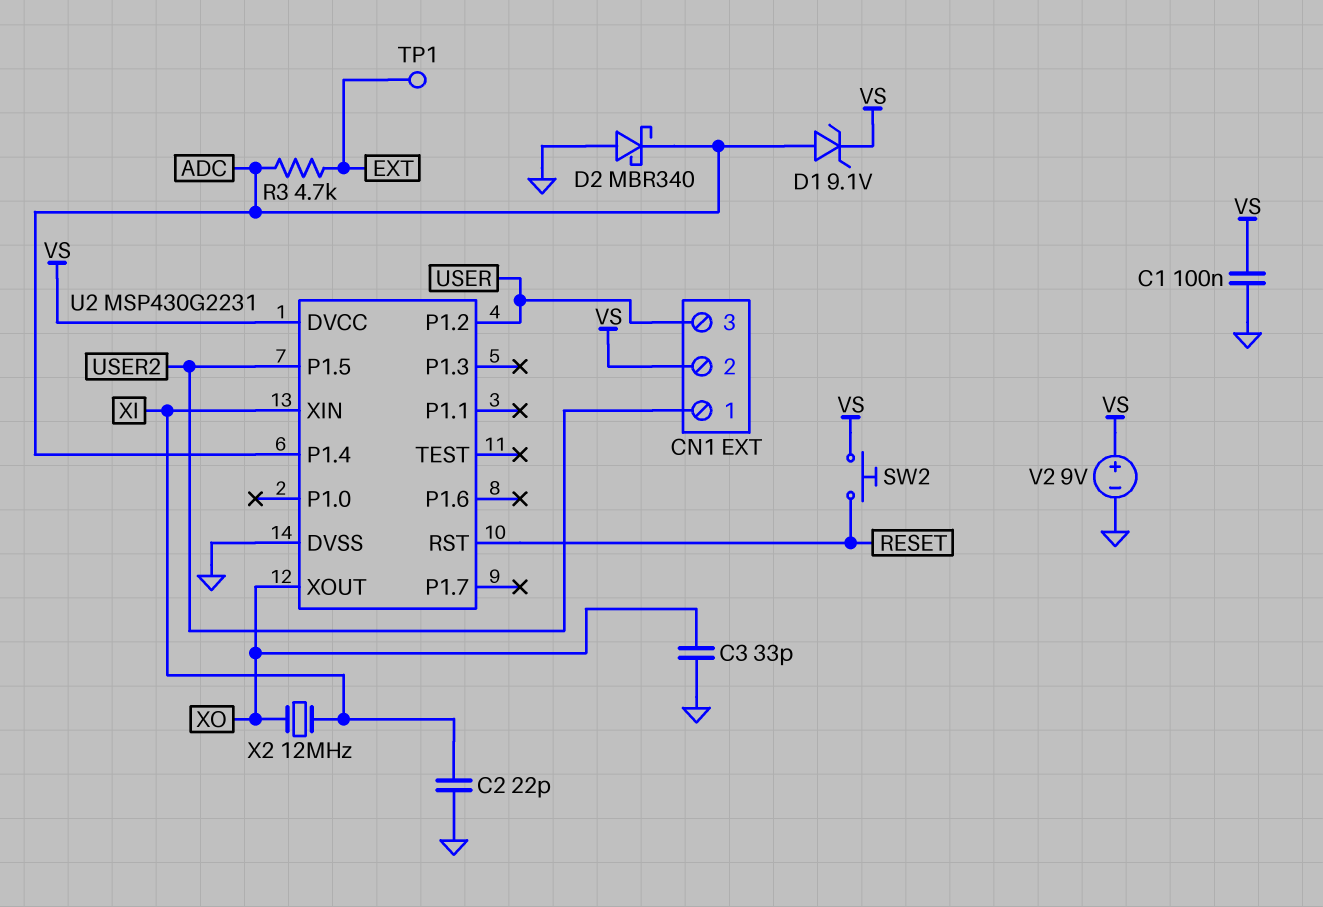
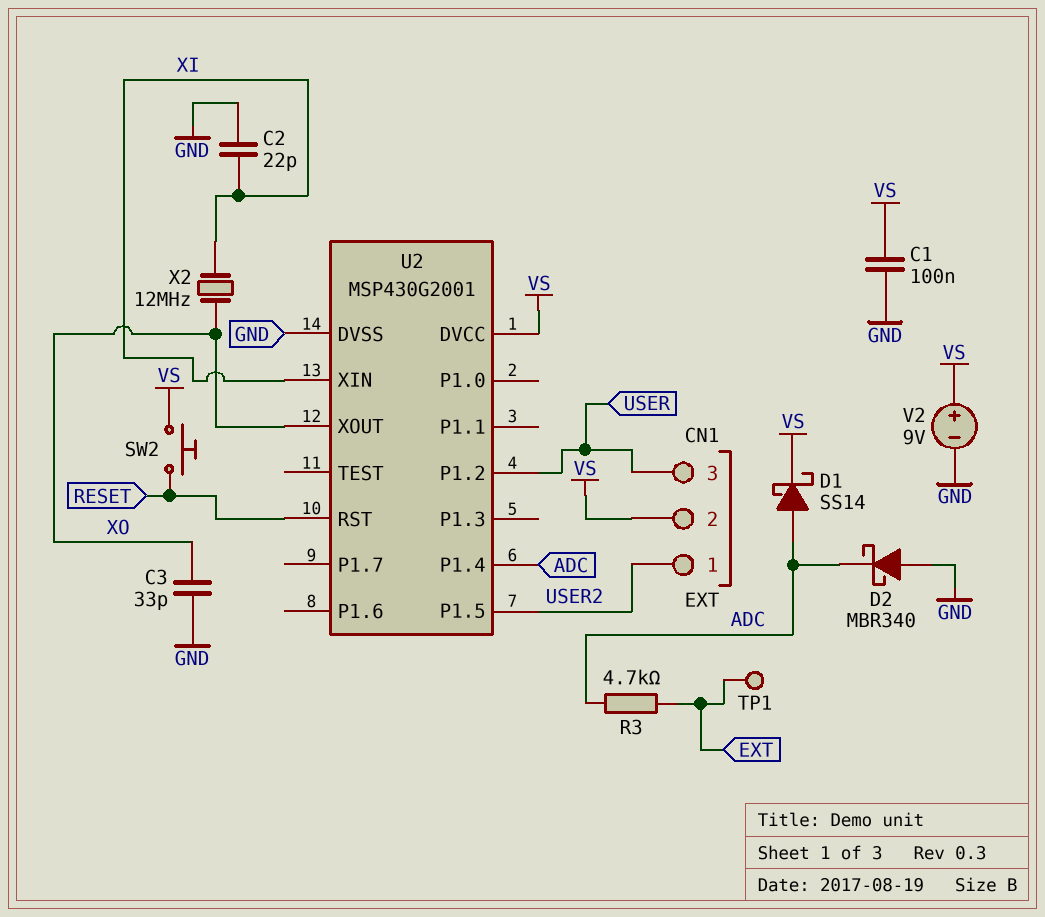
D1: zener 9.1V (A ADC, K VS) -> schottky SS14 (A ADC, K VS)
U2: MSP430G2231 -> MSP430G2001

